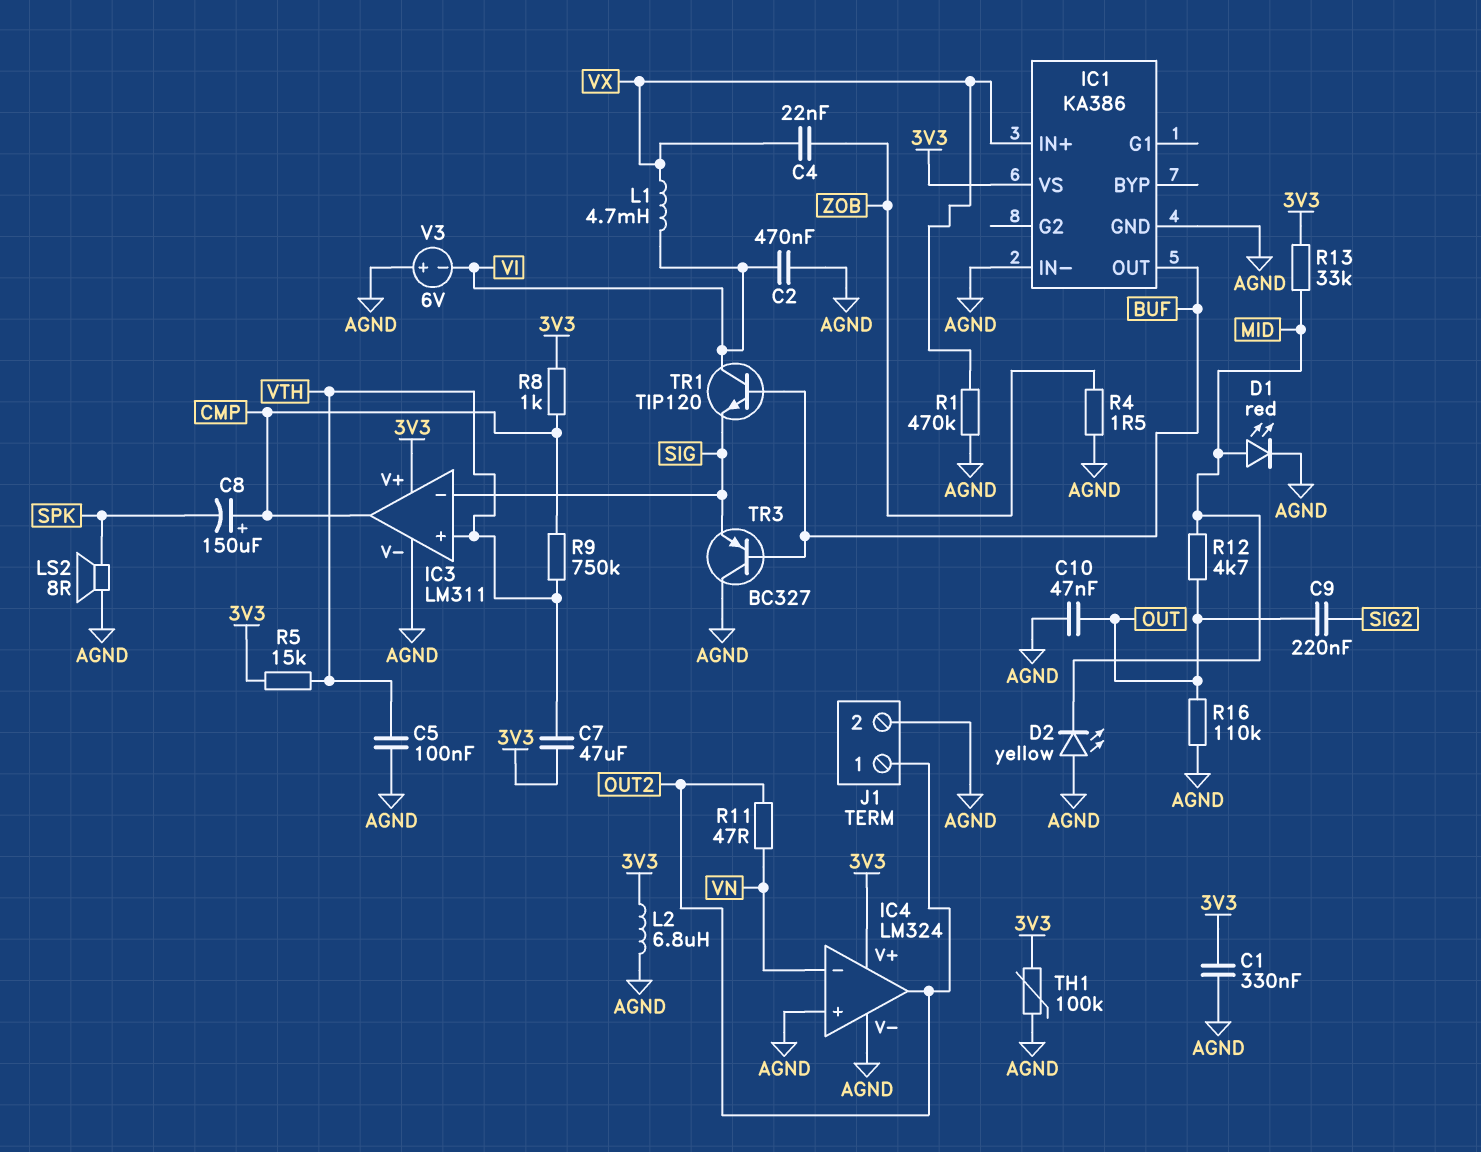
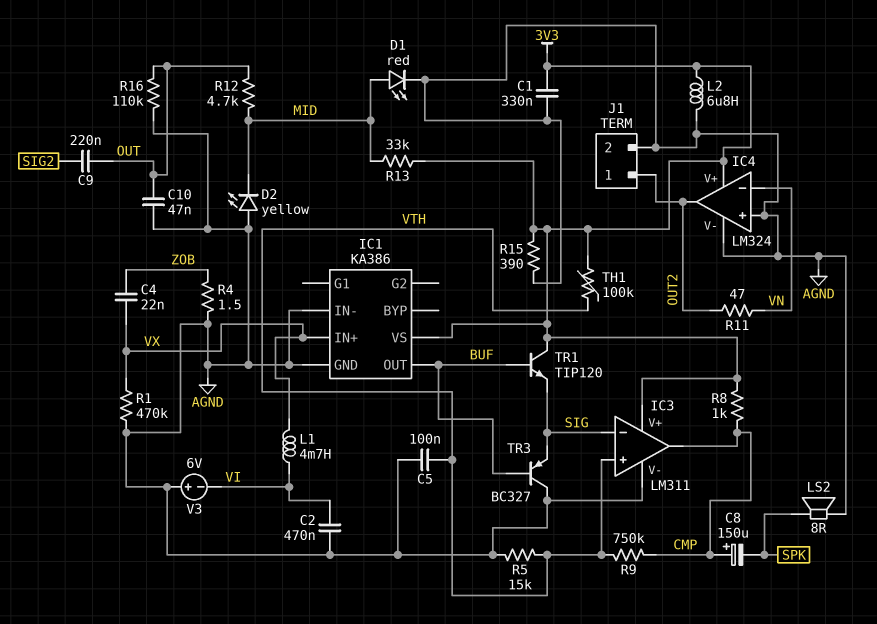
C7: 47uF (3V3, VTH) -> none
R5: 15k (3V3, VTH) -> 15k (AGND, VTH)
R15: none -> 390 (3V3, AGND)
TH1: 100k (3V3, AGND) -> 100k (3V3, VTH)
TR1: NPN TIP120 (B BUF, C VI, E SIG) -> NPN TIP120 (B BUF, C 3V3, E SIG)

